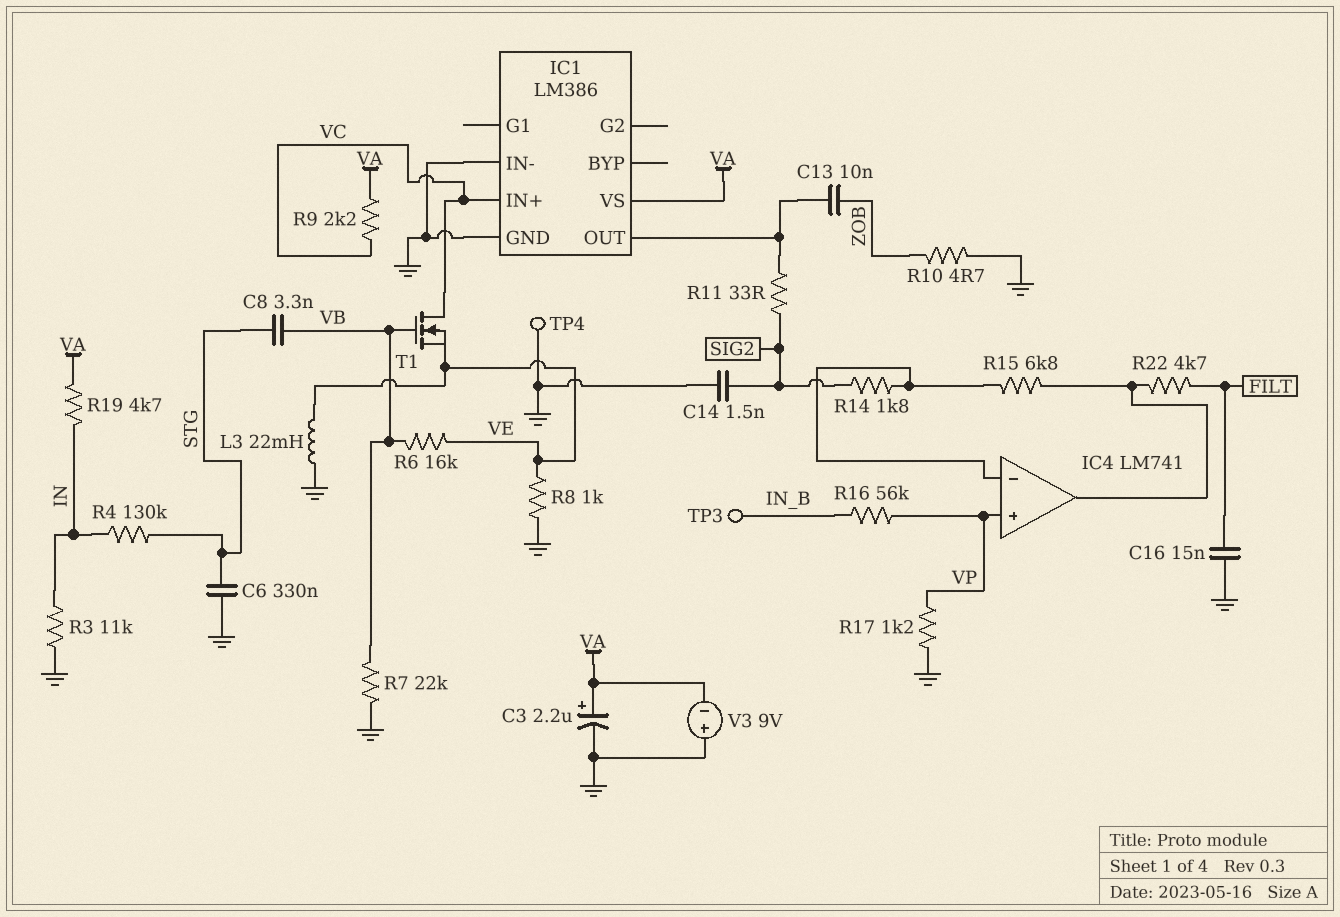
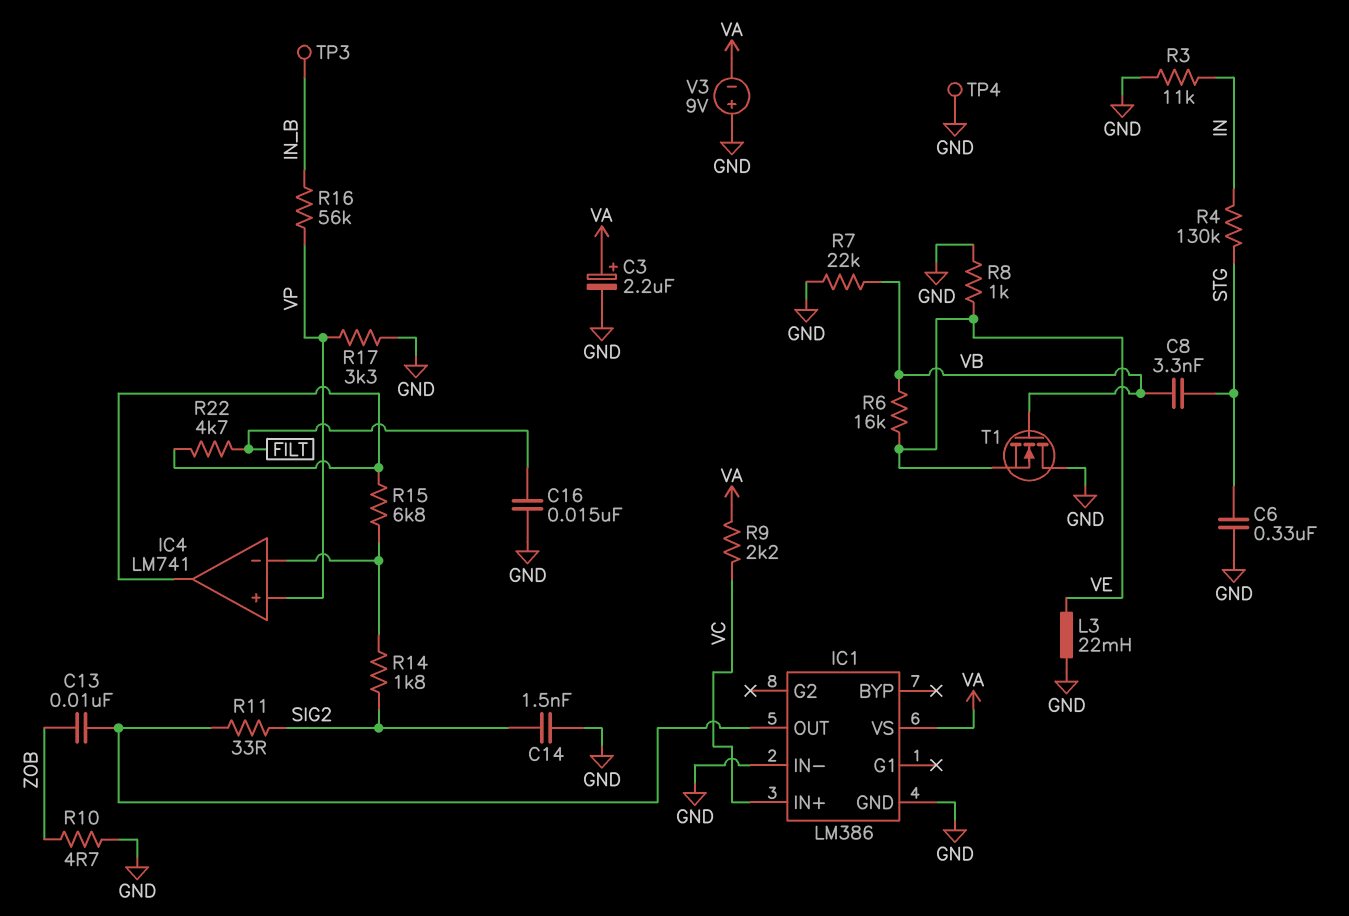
R17: 1.2k (GND, VP) -> 3.3k (GND, VP)
R19: 4.7k (IN, VA) -> none
T1: NMOS (G VB, D VC, S VE) -> NMOS (G VB, D GND, S VE)

